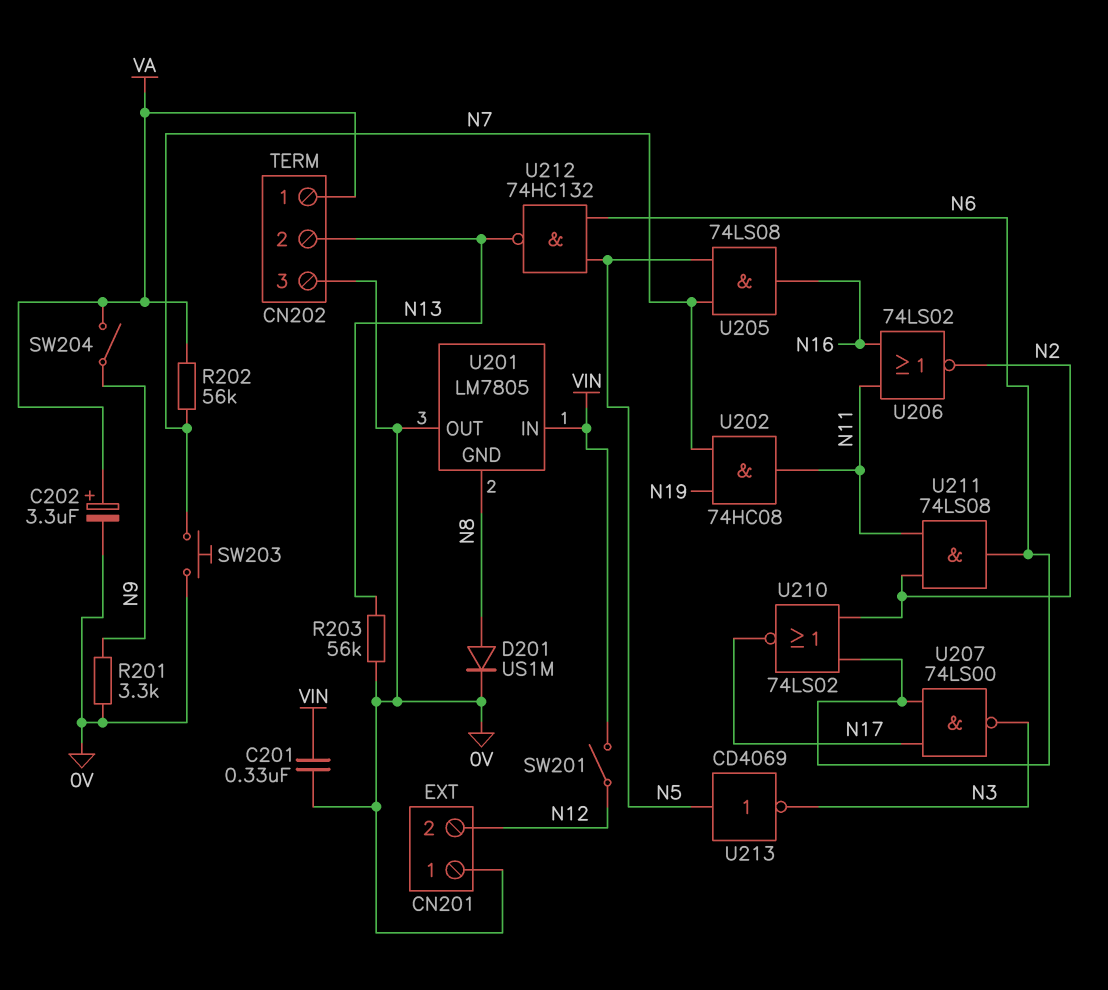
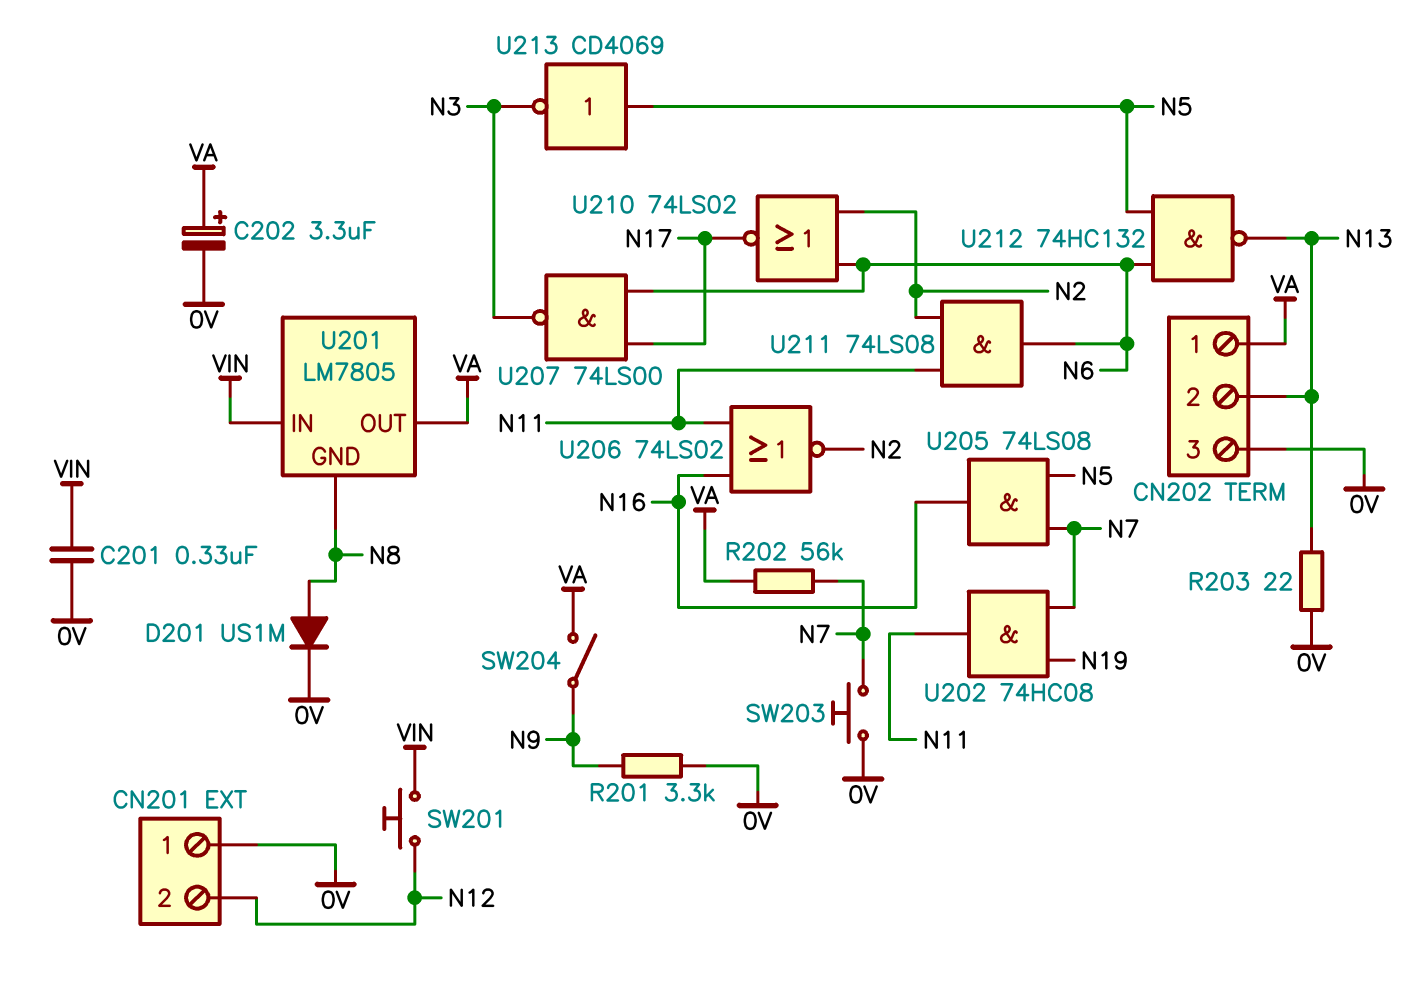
R203: 56k (0V, N13) -> 22 (0V, N13)
SW201: switch (N12, VIN) -> button (N12, VIN)
U201 pin OUT: 0V -> VA

